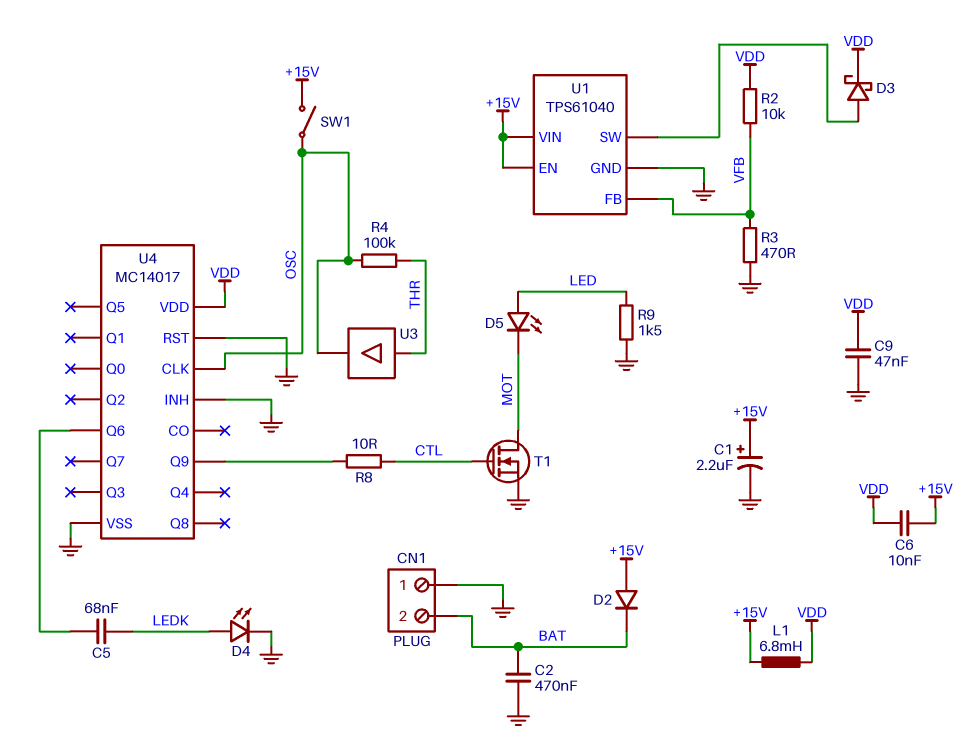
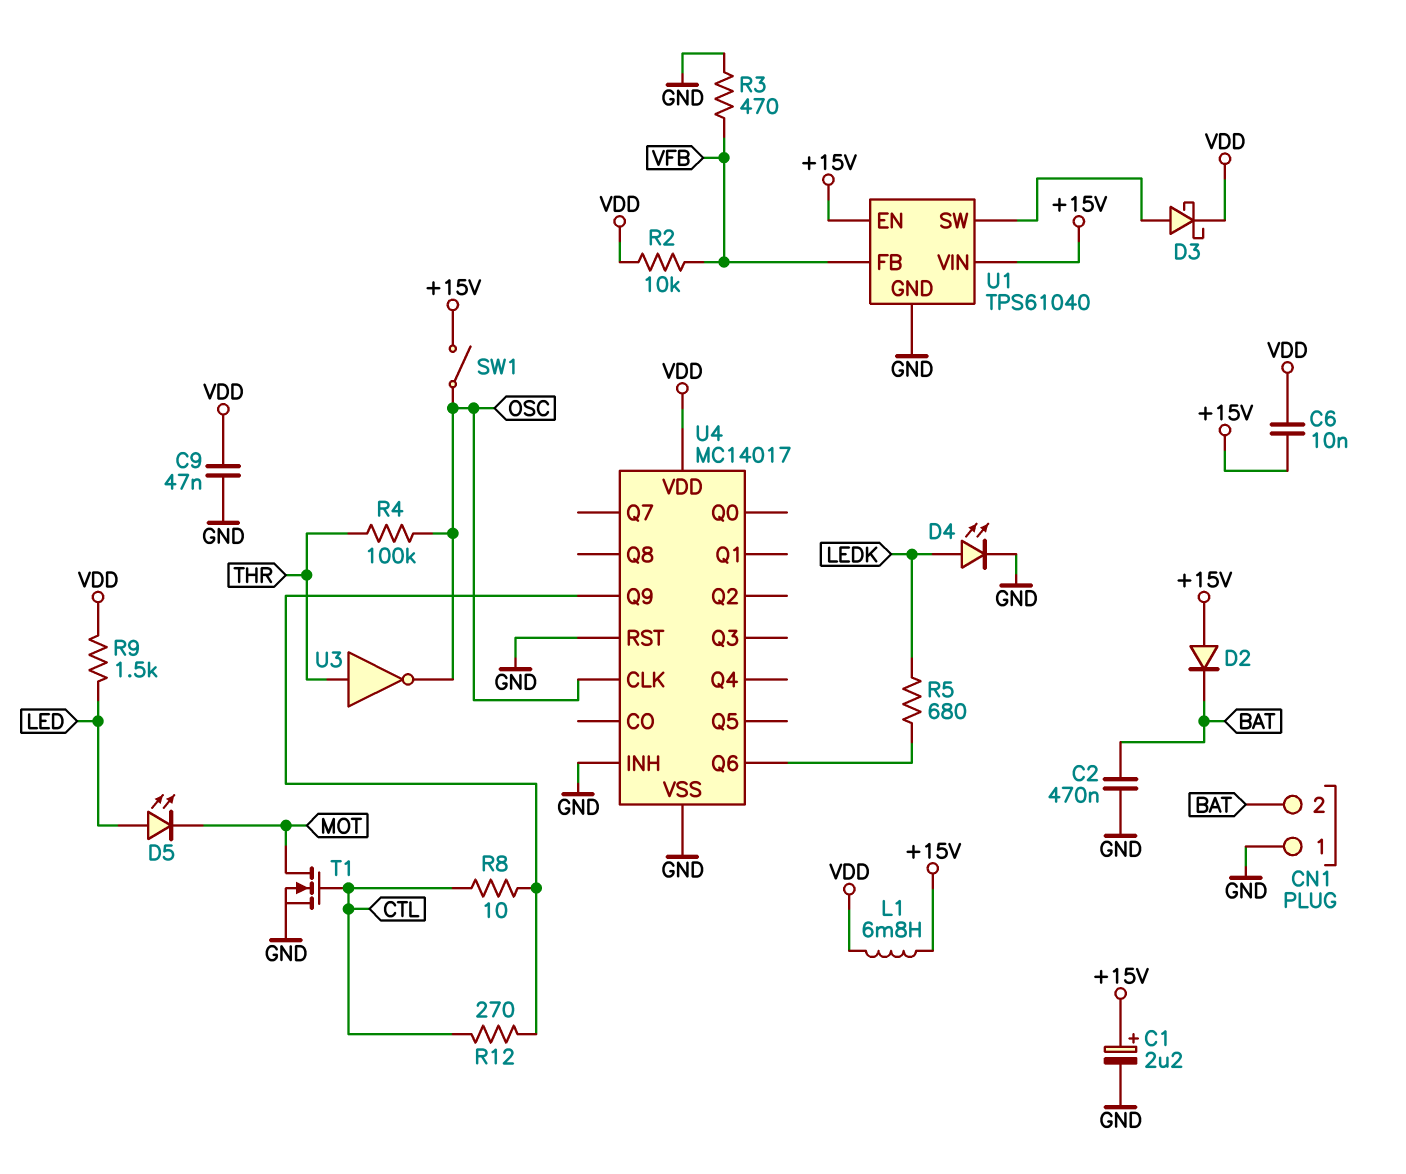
C5: 68nF (LEDK, U4/Q6) -> none
R5: none -> 680 (LEDK, U4/Q6)
R9: 1.5k (GND, LED) -> 1.5k (LED, VDD)
R12: none -> 270 (CTL, U4/Q9)
U3: buffer (in THR, out OSC) -> NOT (in THR, out OSC)

